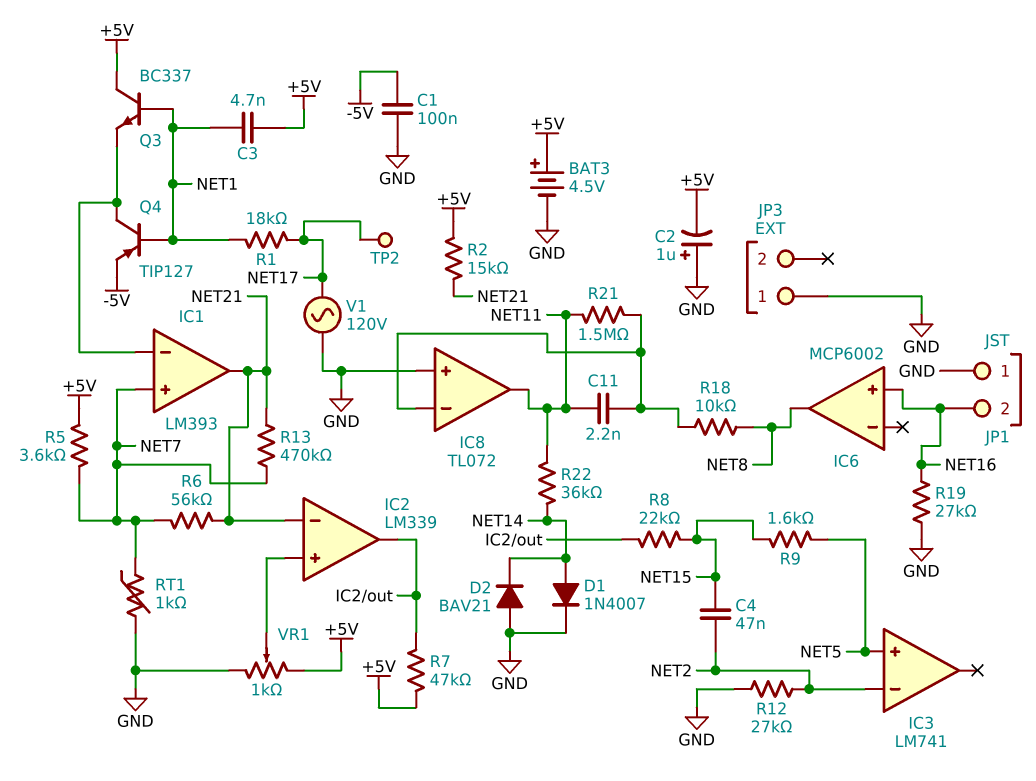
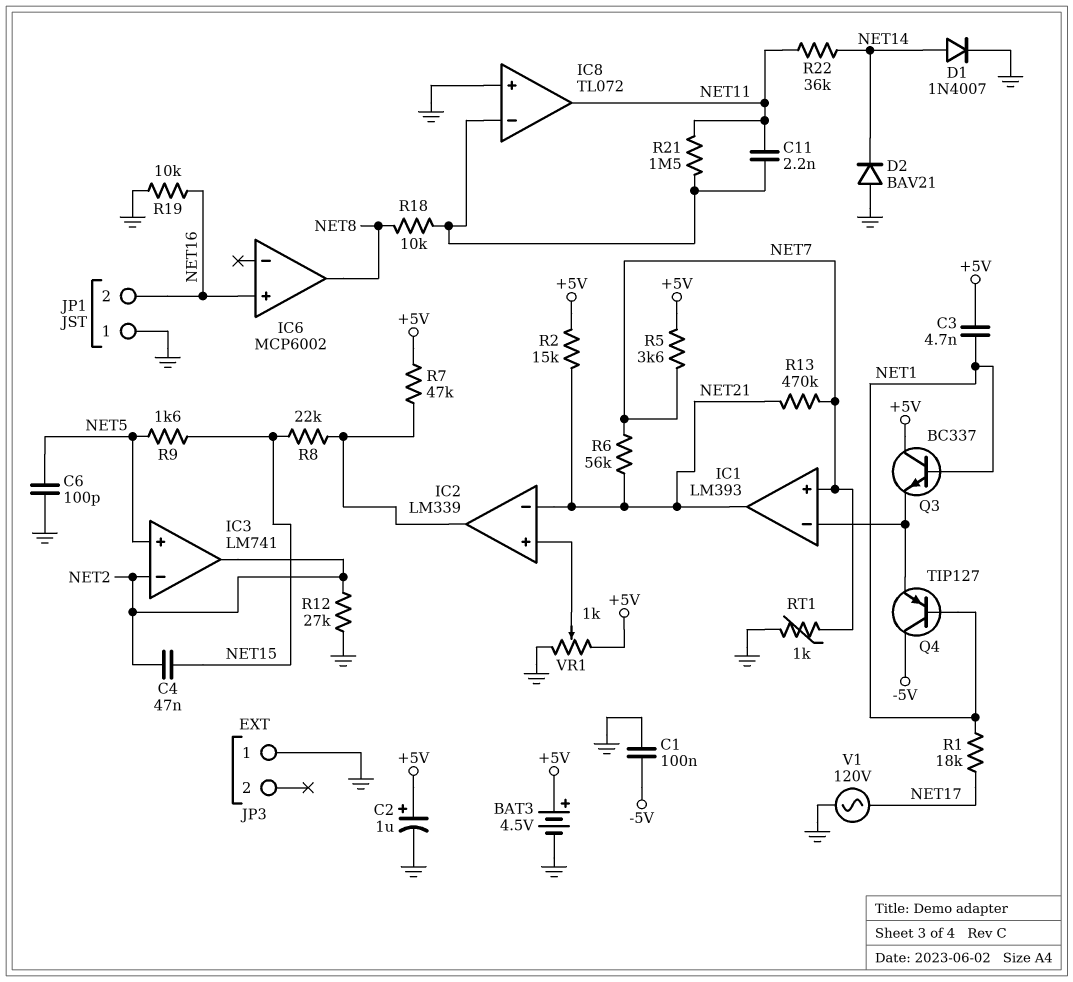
C2: 1uF (plus GND, minus +5V) -> 1uF (plus +5V, minus GND)
C6: none -> 100pF (GND, NET5)
IC3 pin out: none -> NET2
Q4: PNP TIP127 (B NET1, C IC1/in-, E -5V) -> PNP TIP127 (B NET1, C -5V, E IC1/in-)
R19: 27k (GND, NET16) -> 10k (GND, NET16)
TP2: test point (NET17) -> none

